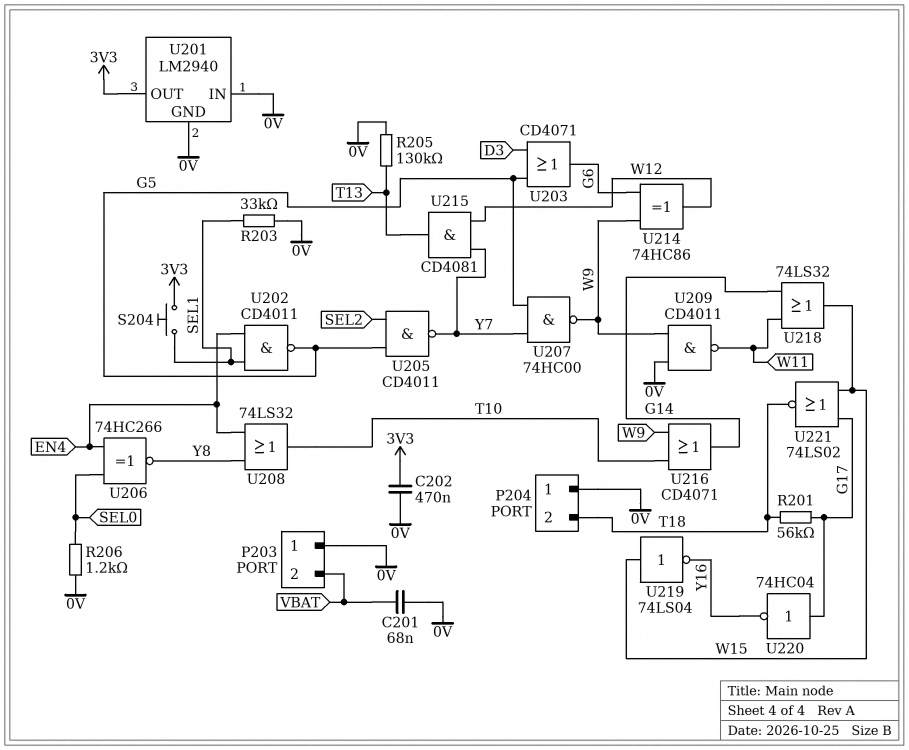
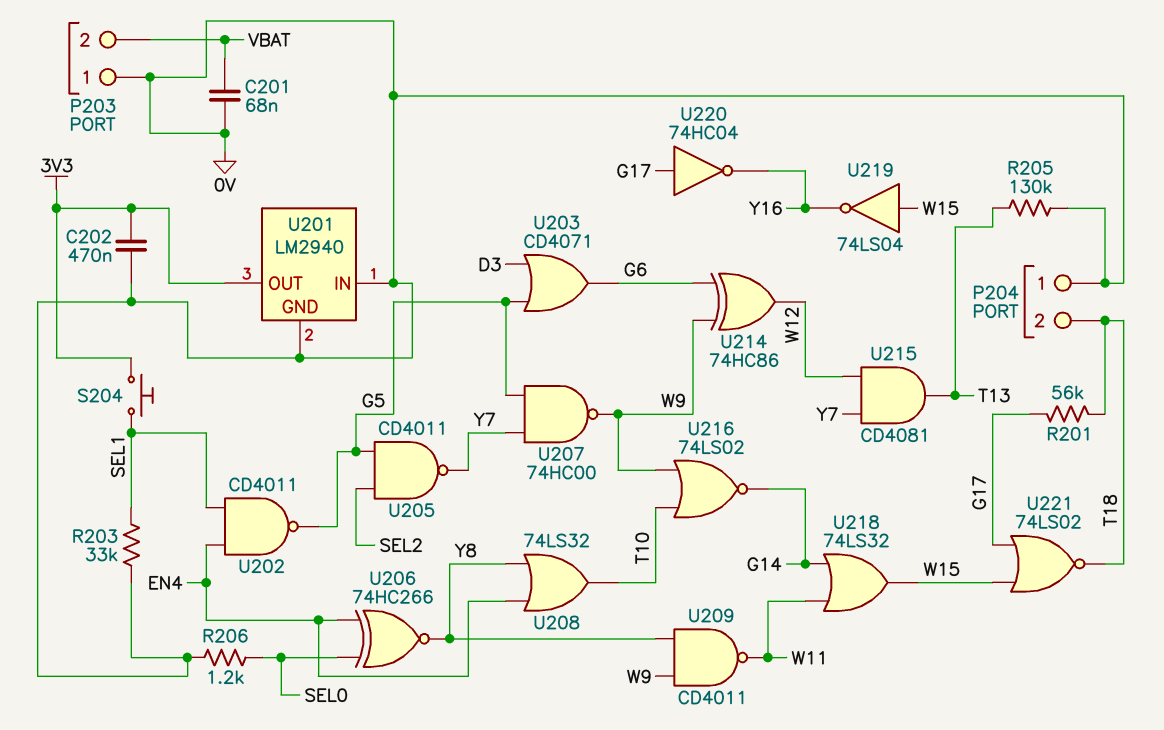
U209: NAND CD4011 (in 0V, in W9, out W11) -> NAND CD4011 (in W9, in Y8, out W11)
U216: OR CD4071 (in T10, in W9, out G14) -> NOR 74LS02 (in T10, in W9, out G14)

